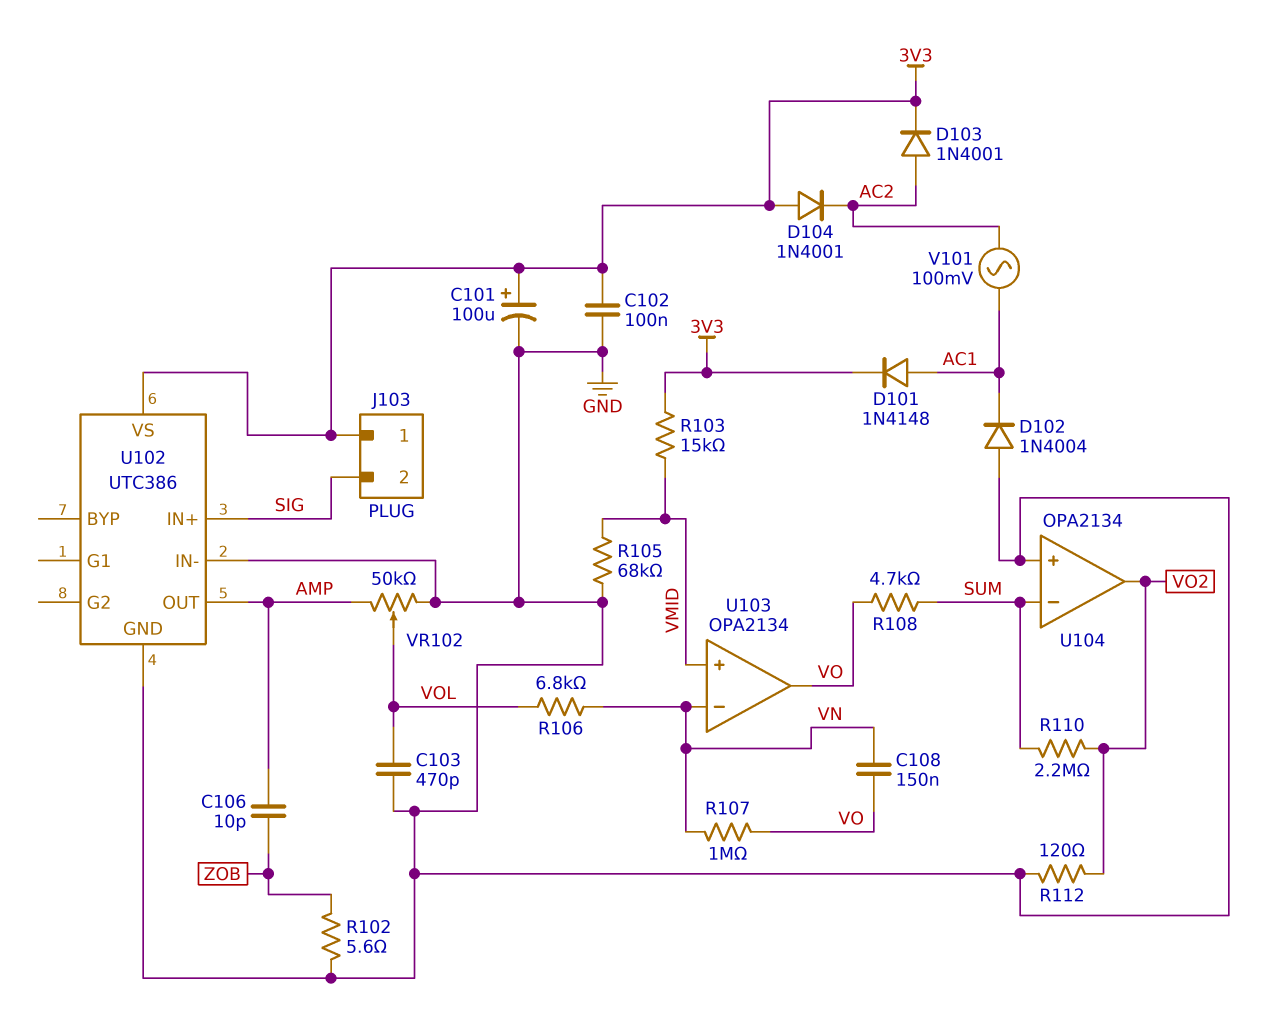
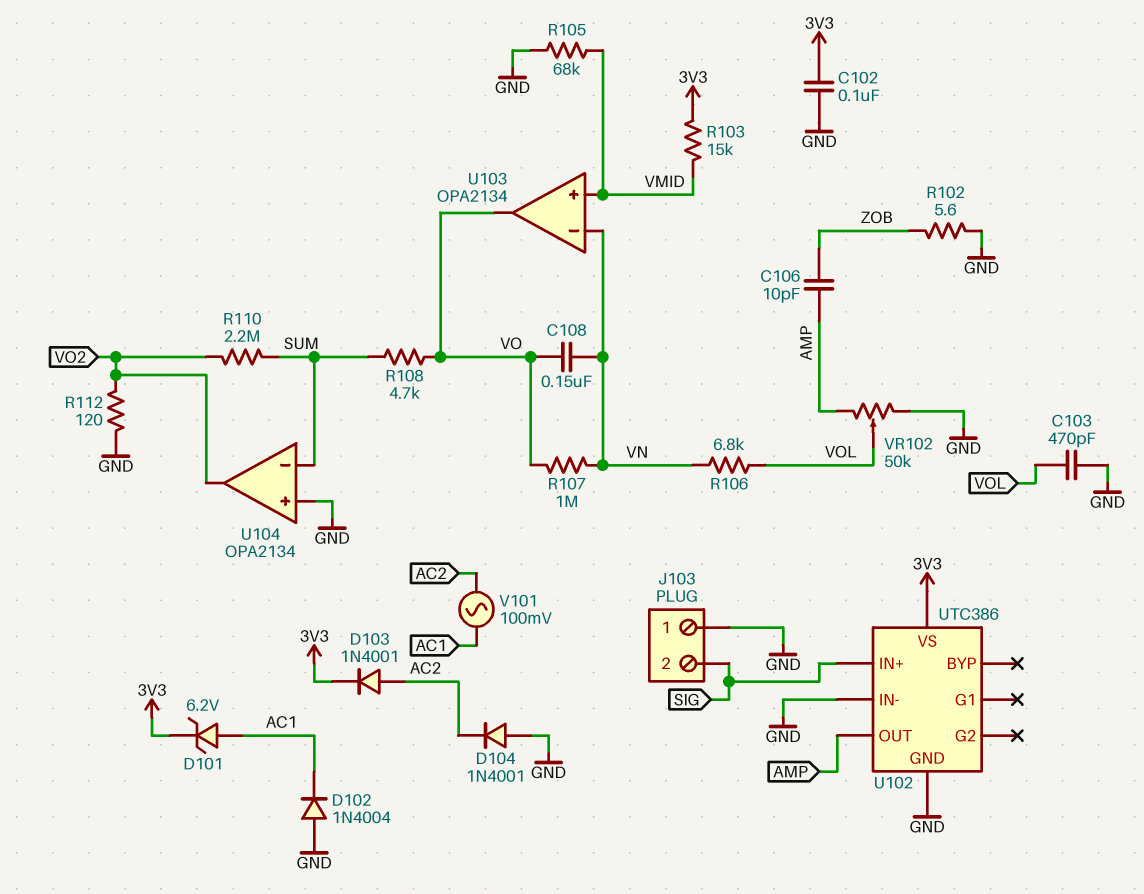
C101: 100uF (plus 3V3, minus GND) -> none
D101: diode 1N4148 (A AC1, K 3V3) -> zener 6.2V (A AC1, K 3V3)
D104: diode 1N4001 (A 3V3, K AC2) -> diode 1N4001 (A GND, K AC2)
J103 pin 1: 3V3 -> GND

